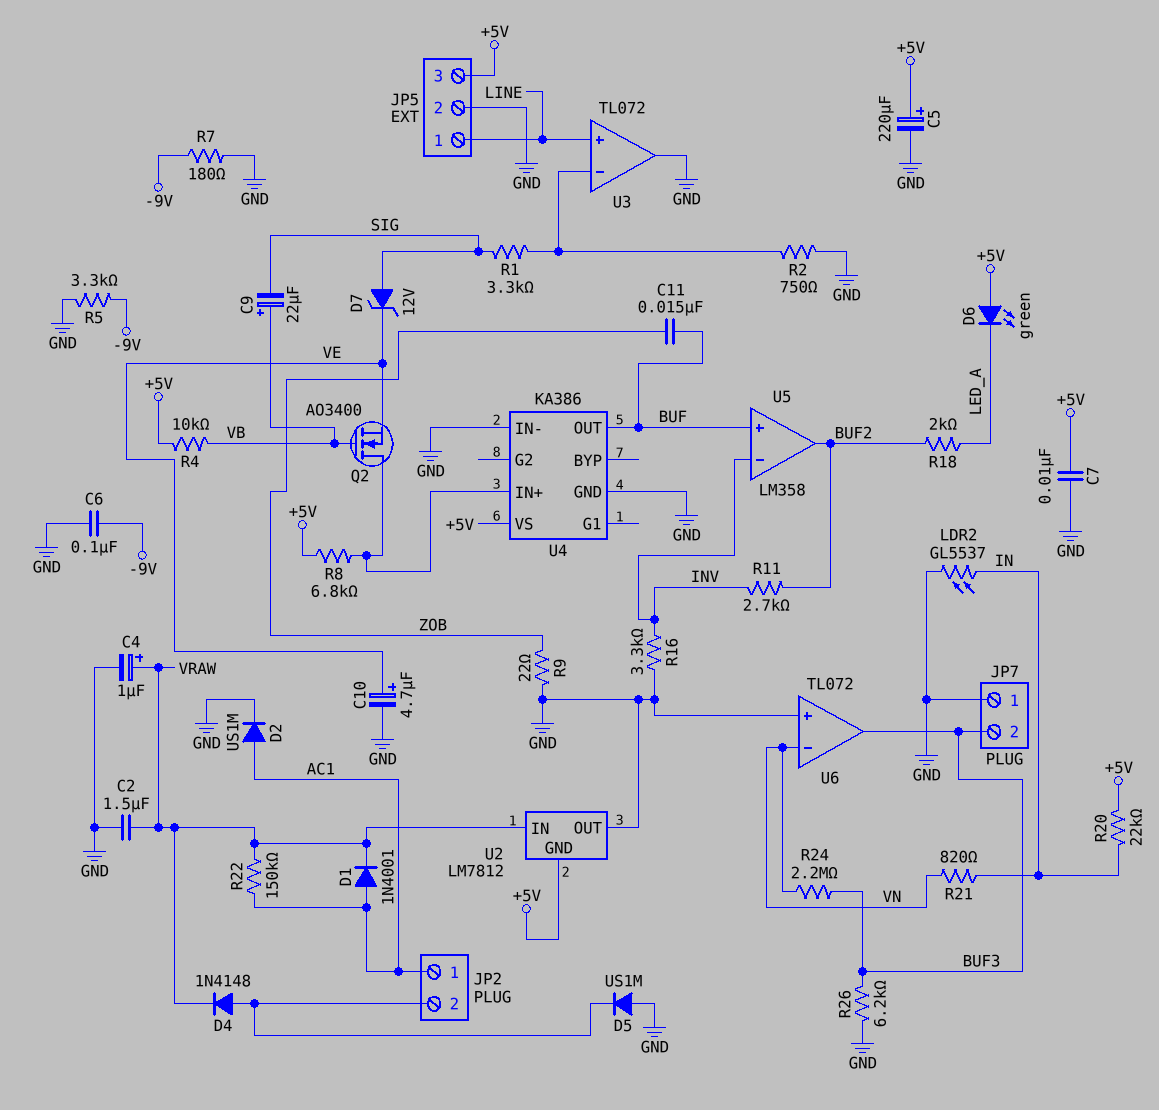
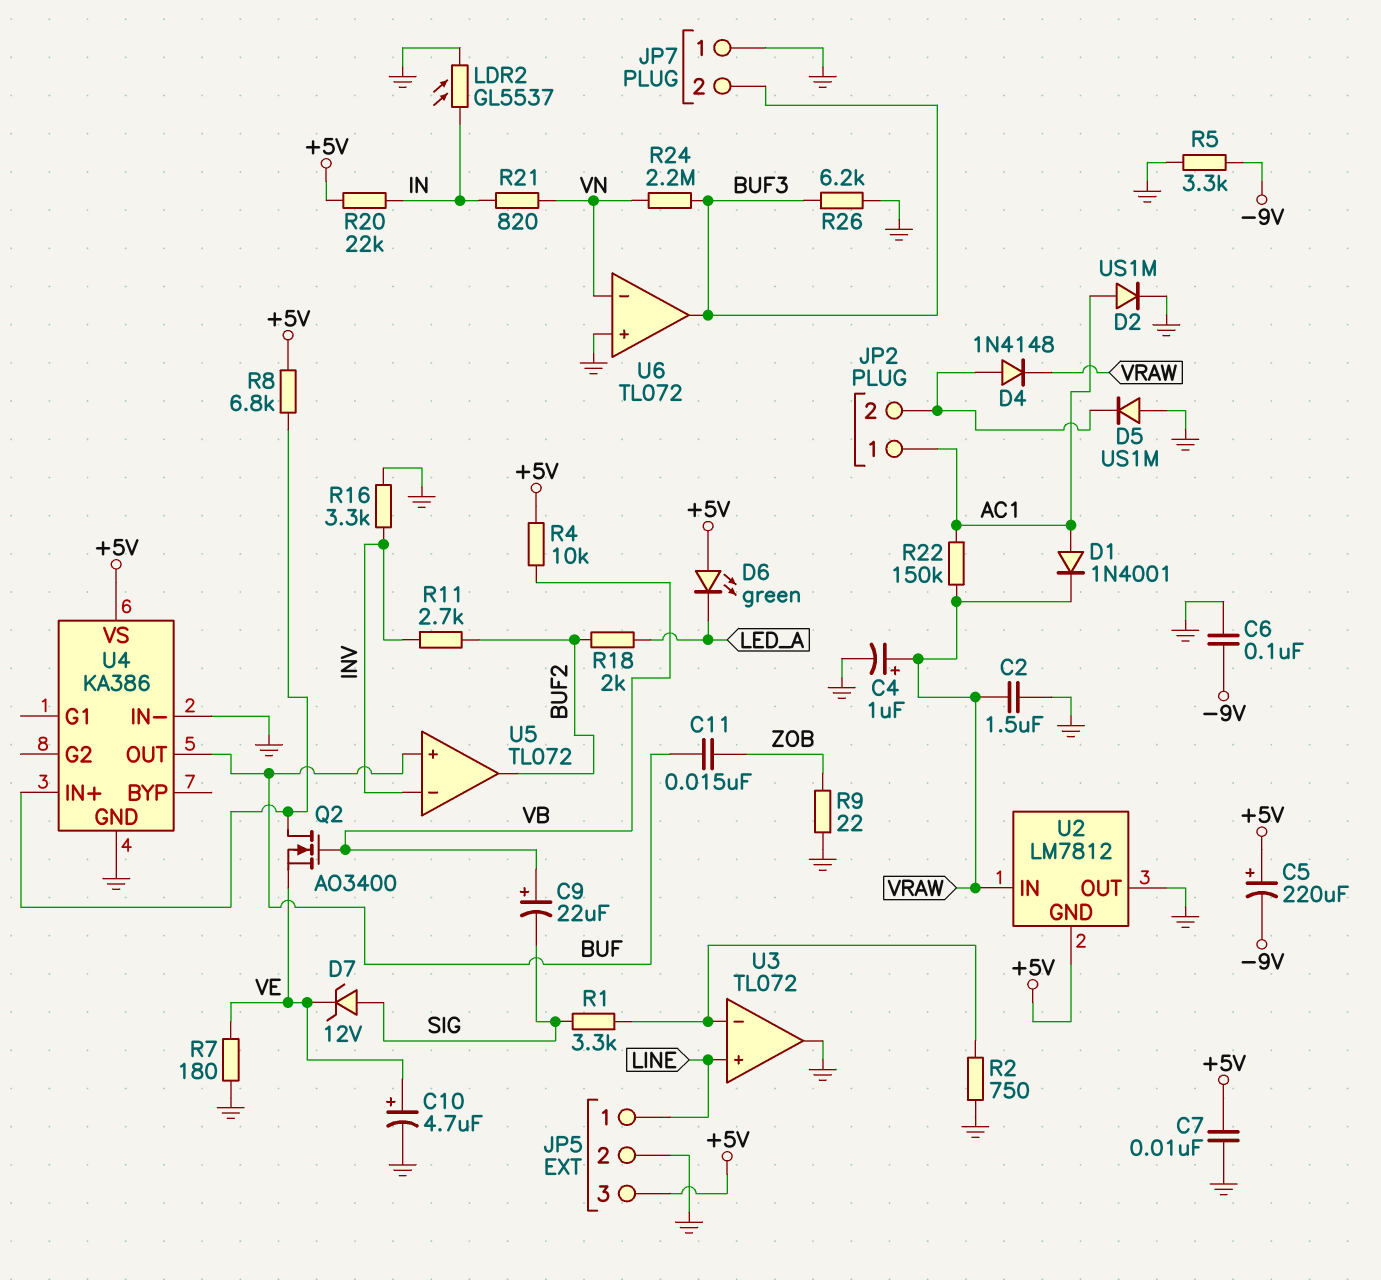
C5: 220uF (plus +5V, minus GND) -> 220uF (plus +5V, minus -9V)
R7: 180 (-9V, GND) -> 180 (GND, VE)
U5: LM358 -> TL072

